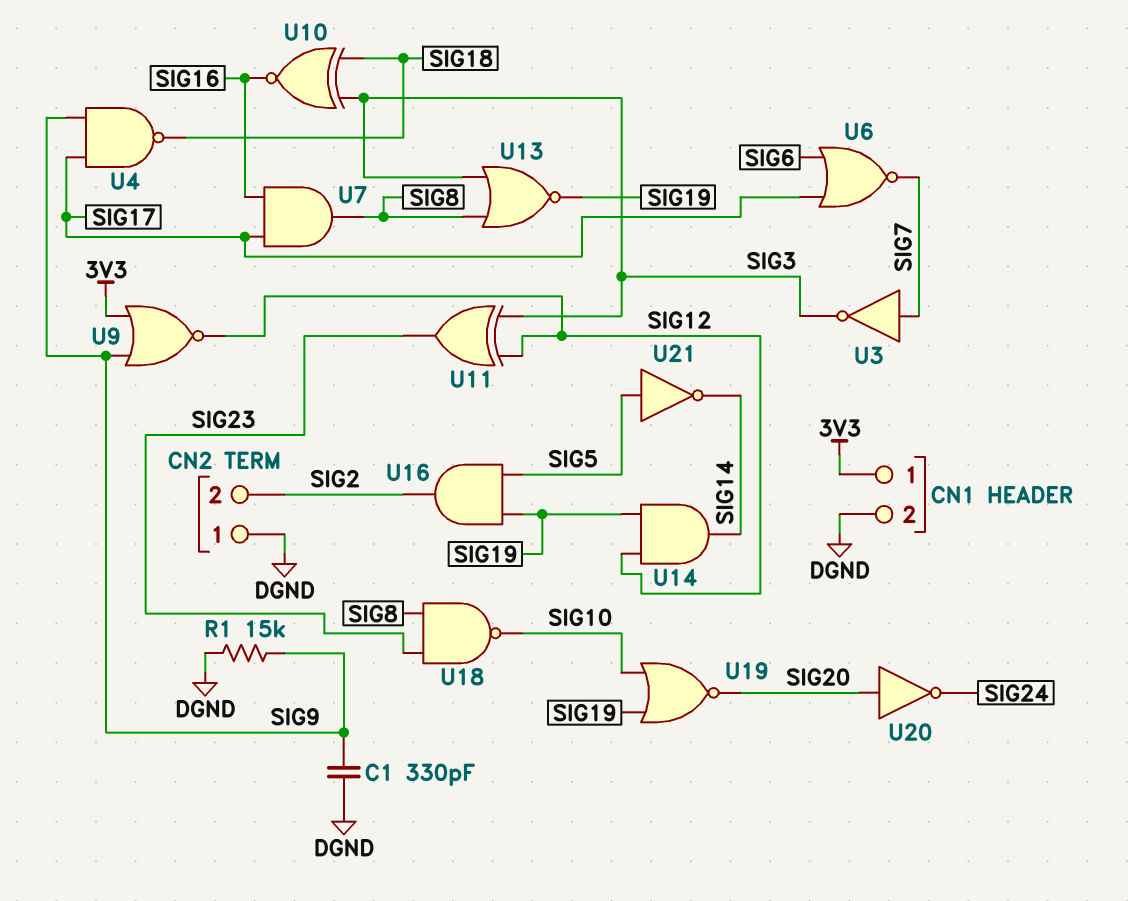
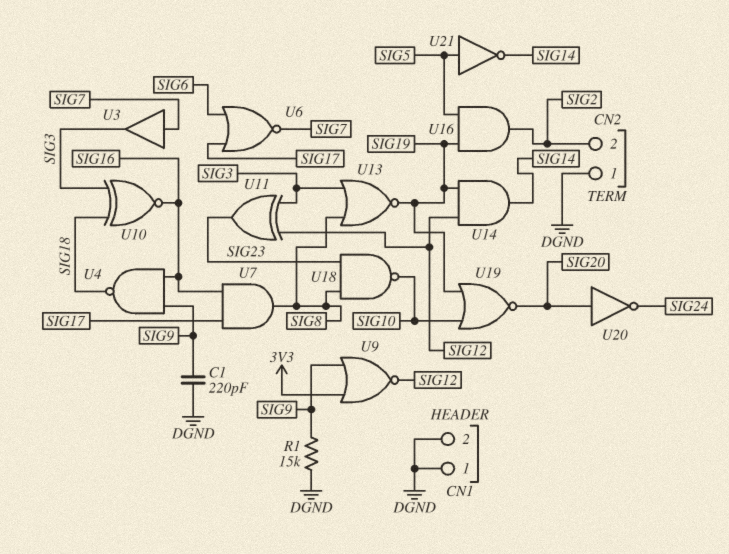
C1: 330pF (DGND, SIG9) -> 220pF (DGND, SIG9)
CN1 pin 1: 3V3 -> DGND
U3: NOT (in SIG7, out SIG3) -> buffer (in SIG7, out SIG3)
U4: NAND (in SIG9, in SIG17, out SIG18) -> NAND (in SIG9, in SIG16, out SIG18)

